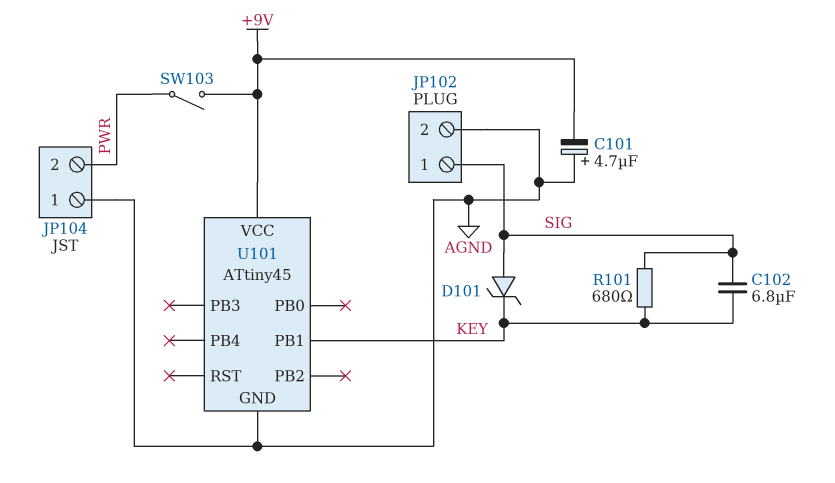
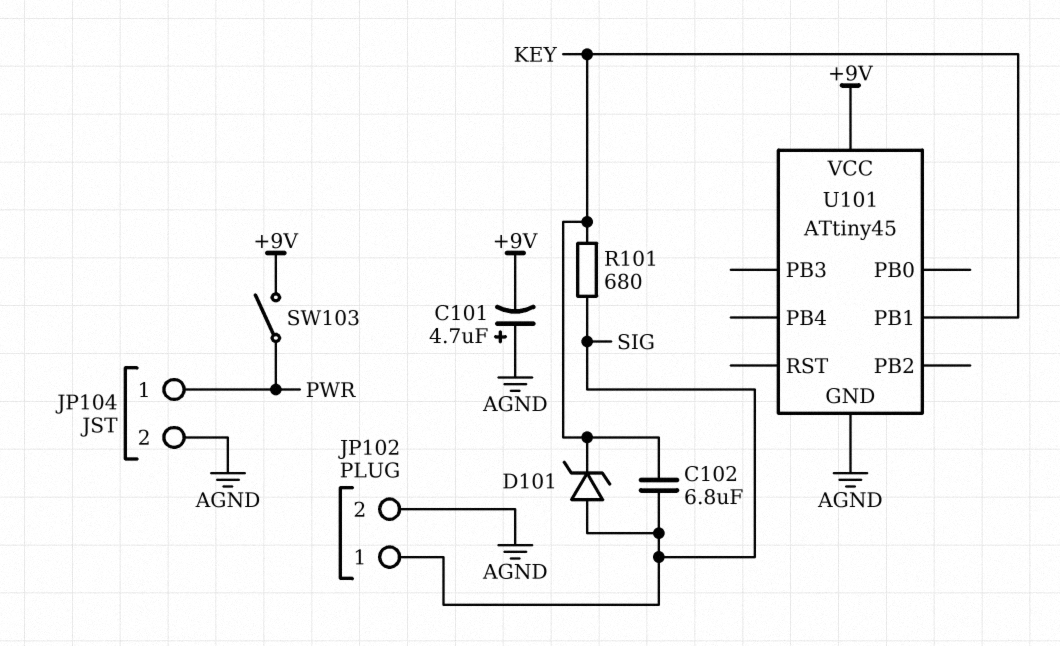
JP104 pin 1: AGND -> PWR
JP104 pin 2: PWR -> AGND

